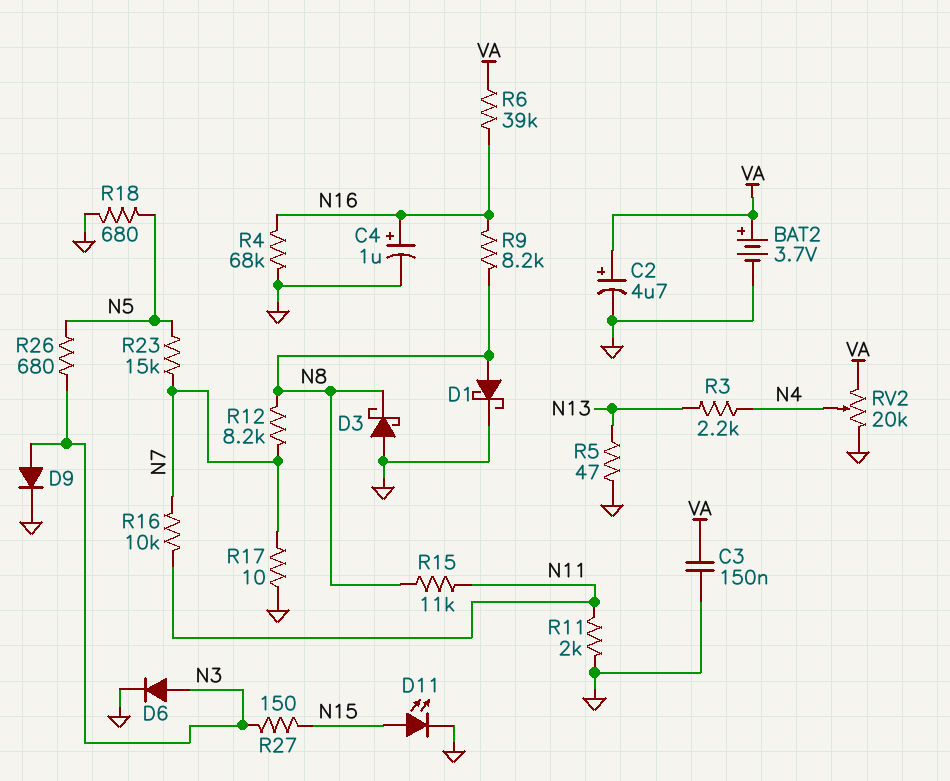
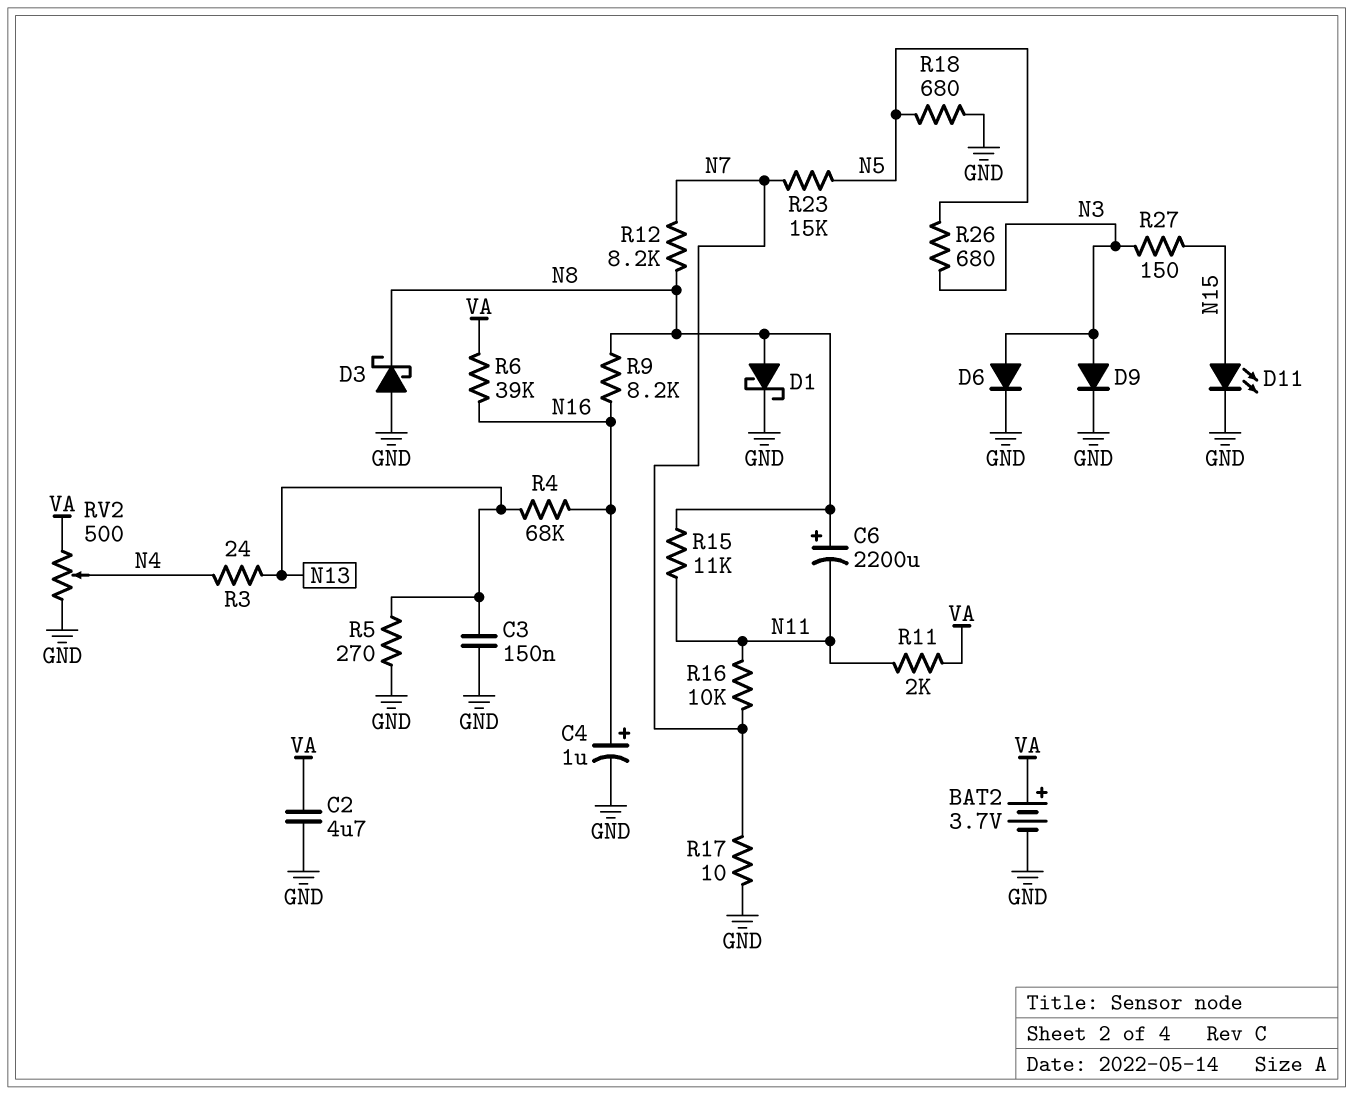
C2: 4.7uF (plus VA, minus GND) -> 4.7uF (GND, VA)
C3: 150nF (GND, VA) -> 150nF (GND, N13)
C6: none -> 2200uF (plus N8, minus N11)
R3: 2.2k (N4, N13) -> 24 (N4, N13)
R4: 68k (GND, N16) -> 68k (N13, N16)
R5: 47 (GND, N13) -> 270 (GND, N13)
R11: 2k (GND, N11) -> 2k (N11, VA)
RV2: 20k (GND, VA, wiper N4) -> 500 (GND, VA, wiper N4)

